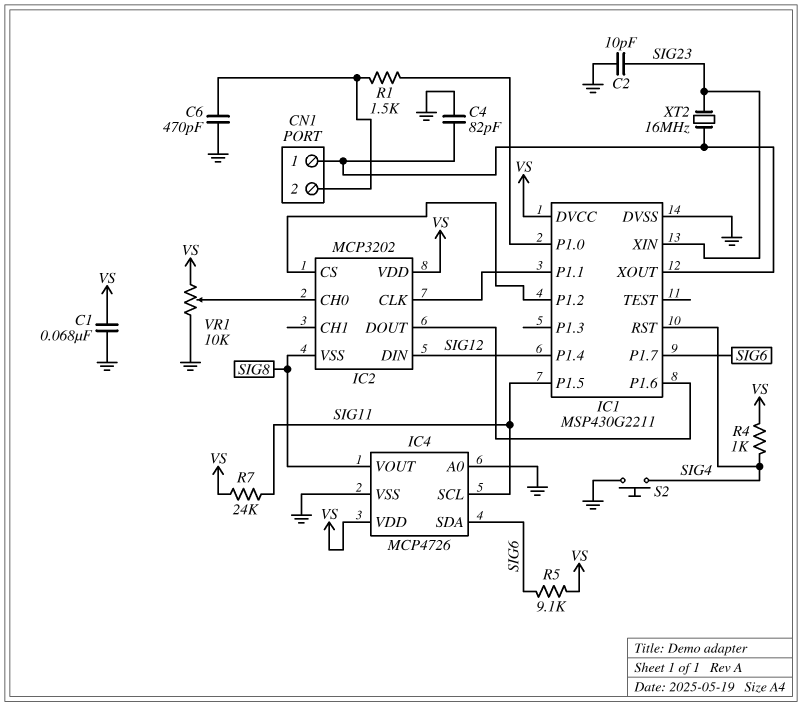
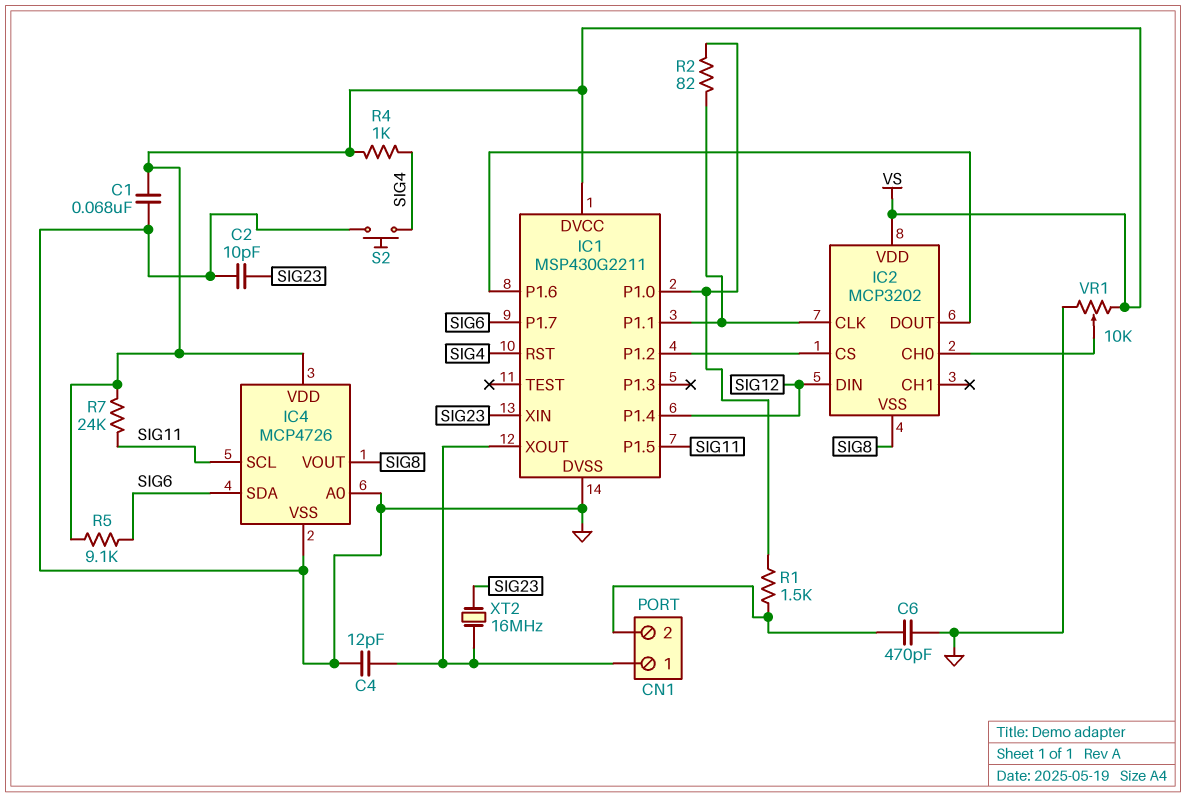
C4: 82pF (CN1/1, GND) -> 12pF (CN1/1, GND)
R2: none -> 82 (IC1/P1.0, IC1/P1.1)

